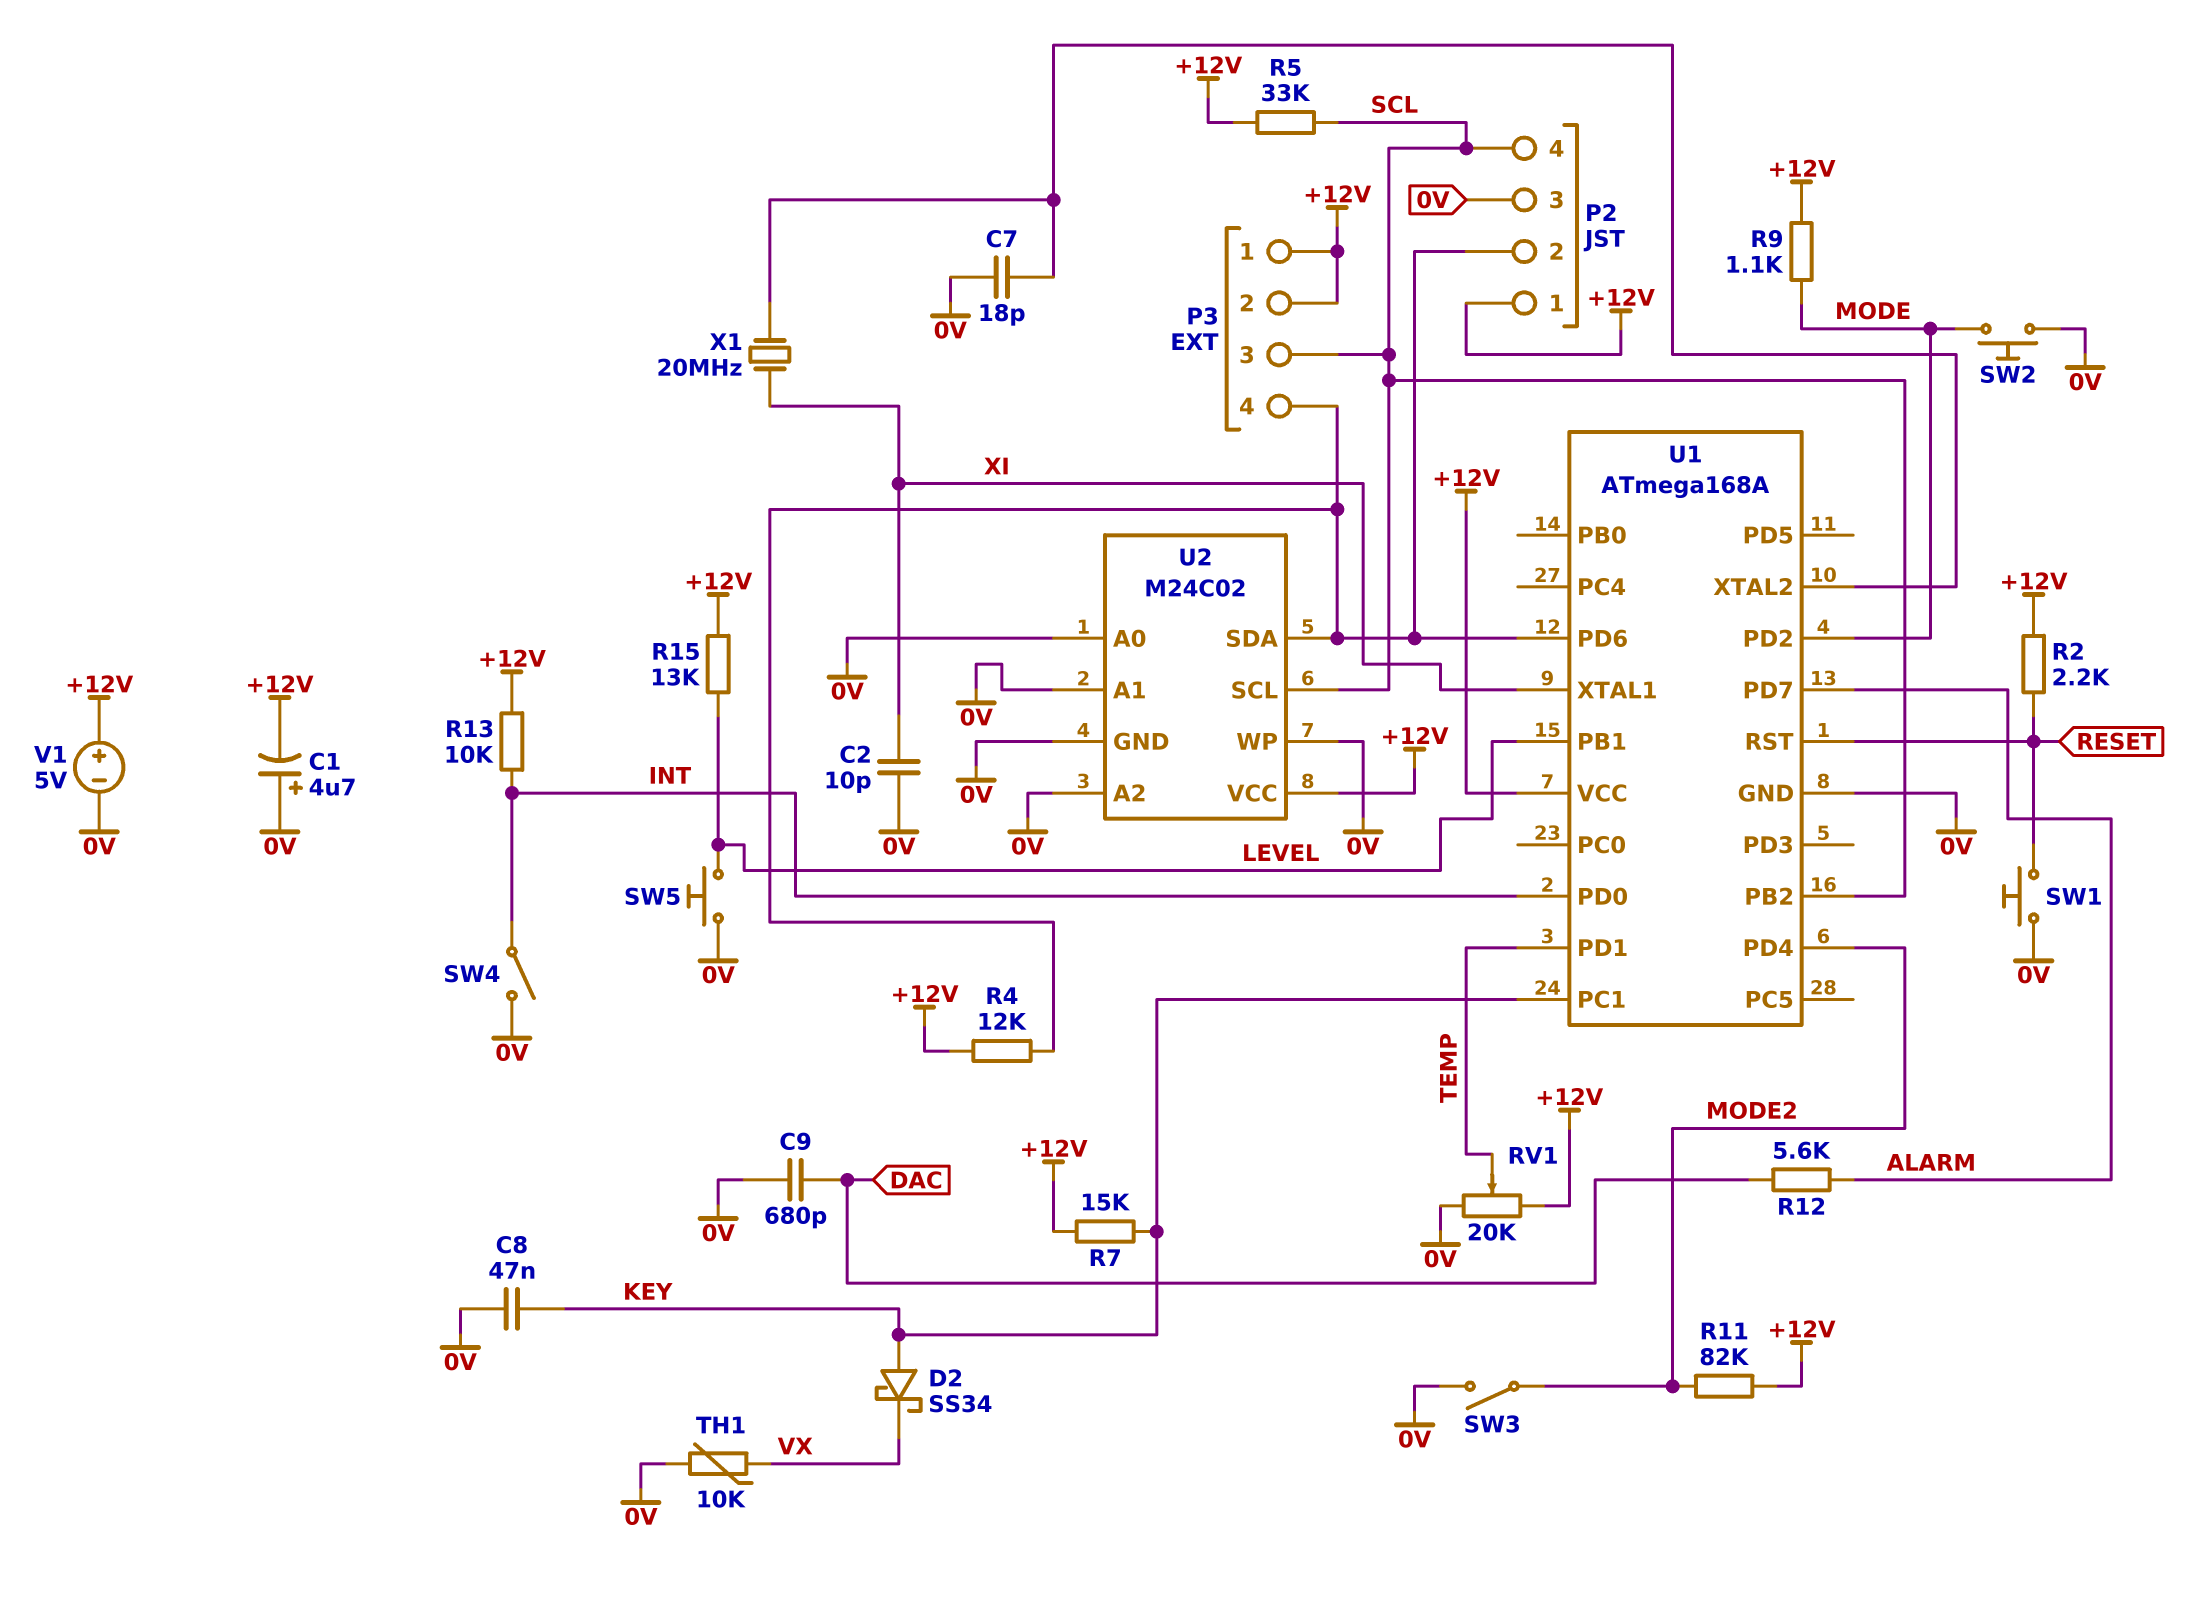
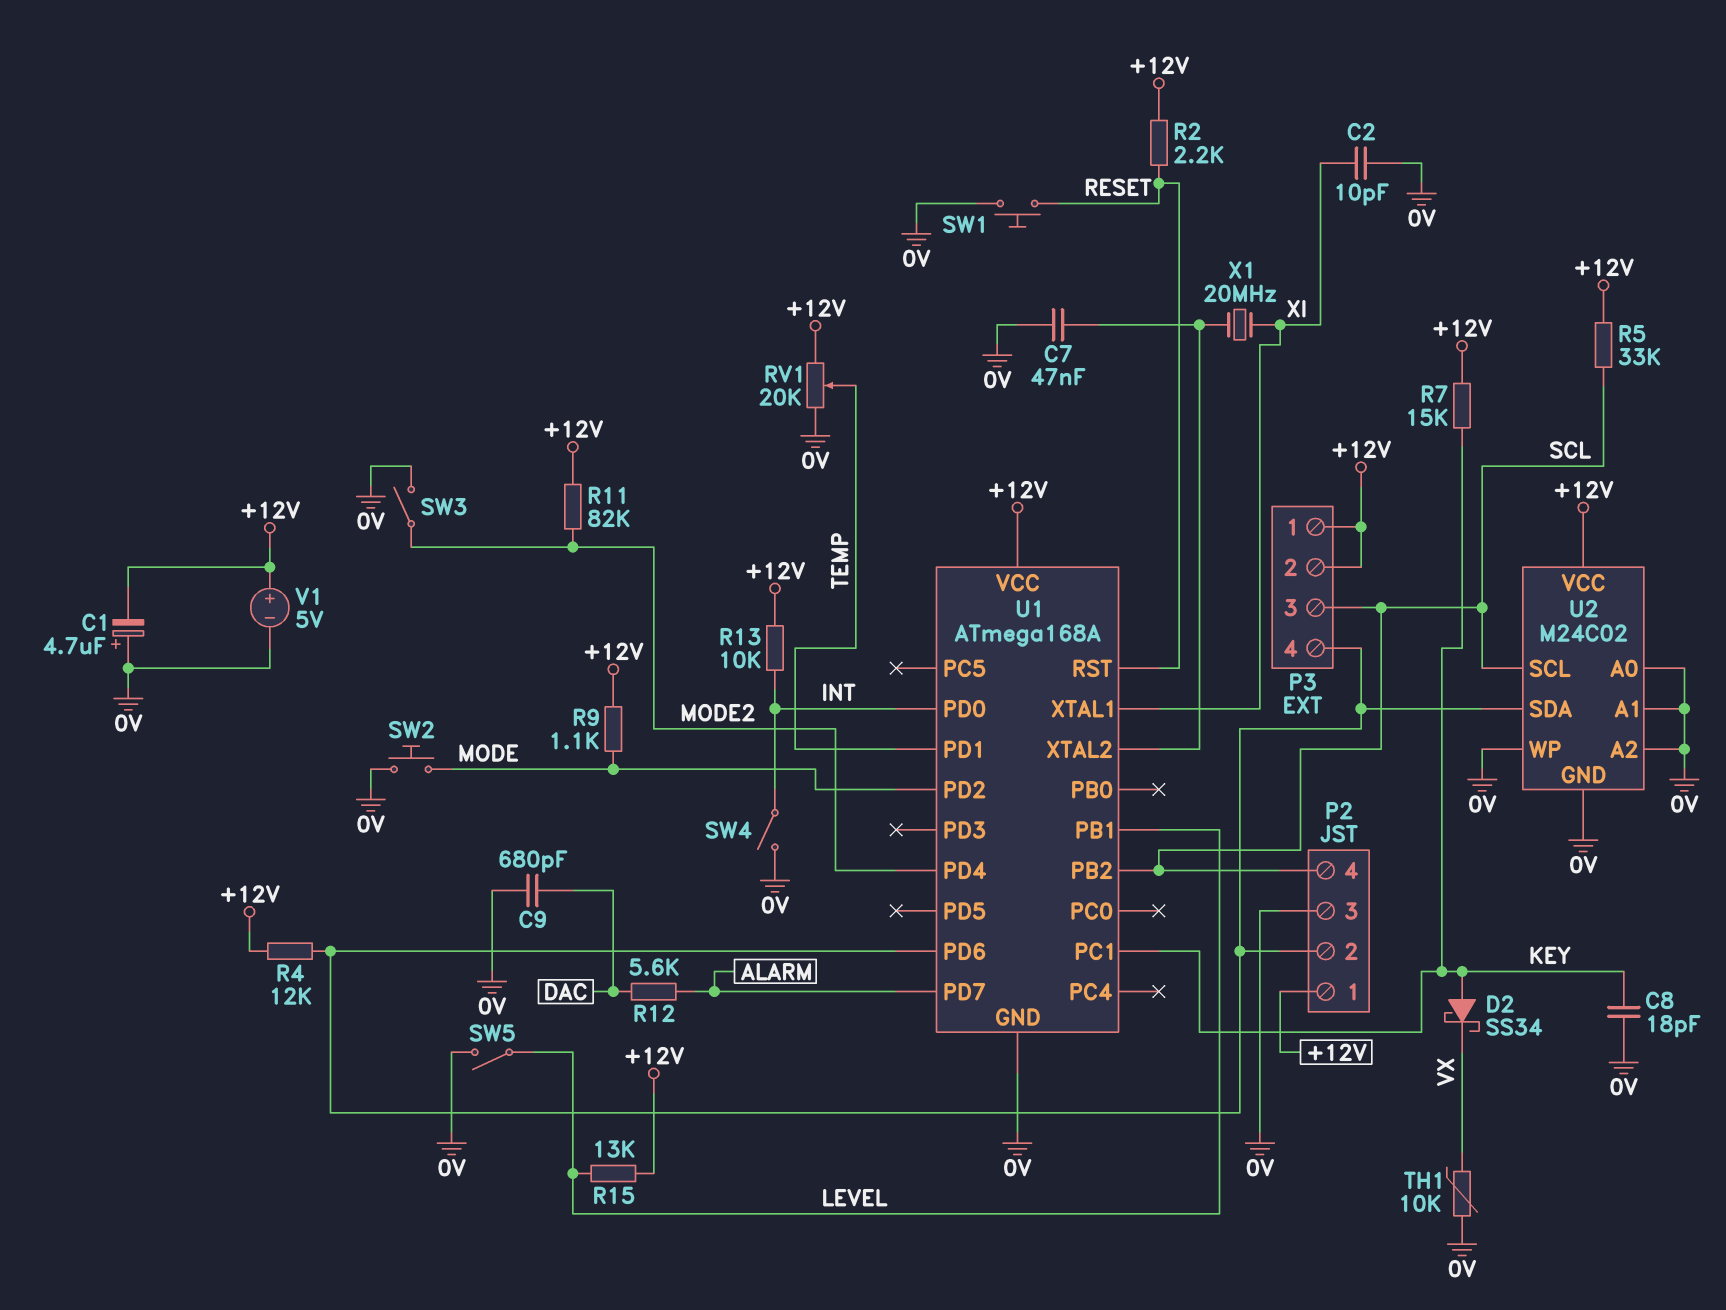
C7: 18pF (0V, U1/XTAL2) -> 47nF (0V, U1/XTAL2)
C8: 47nF (0V, KEY) -> 18pF (0V, KEY)
SW5: button (0V, LEVEL) -> switch (0V, LEVEL)

